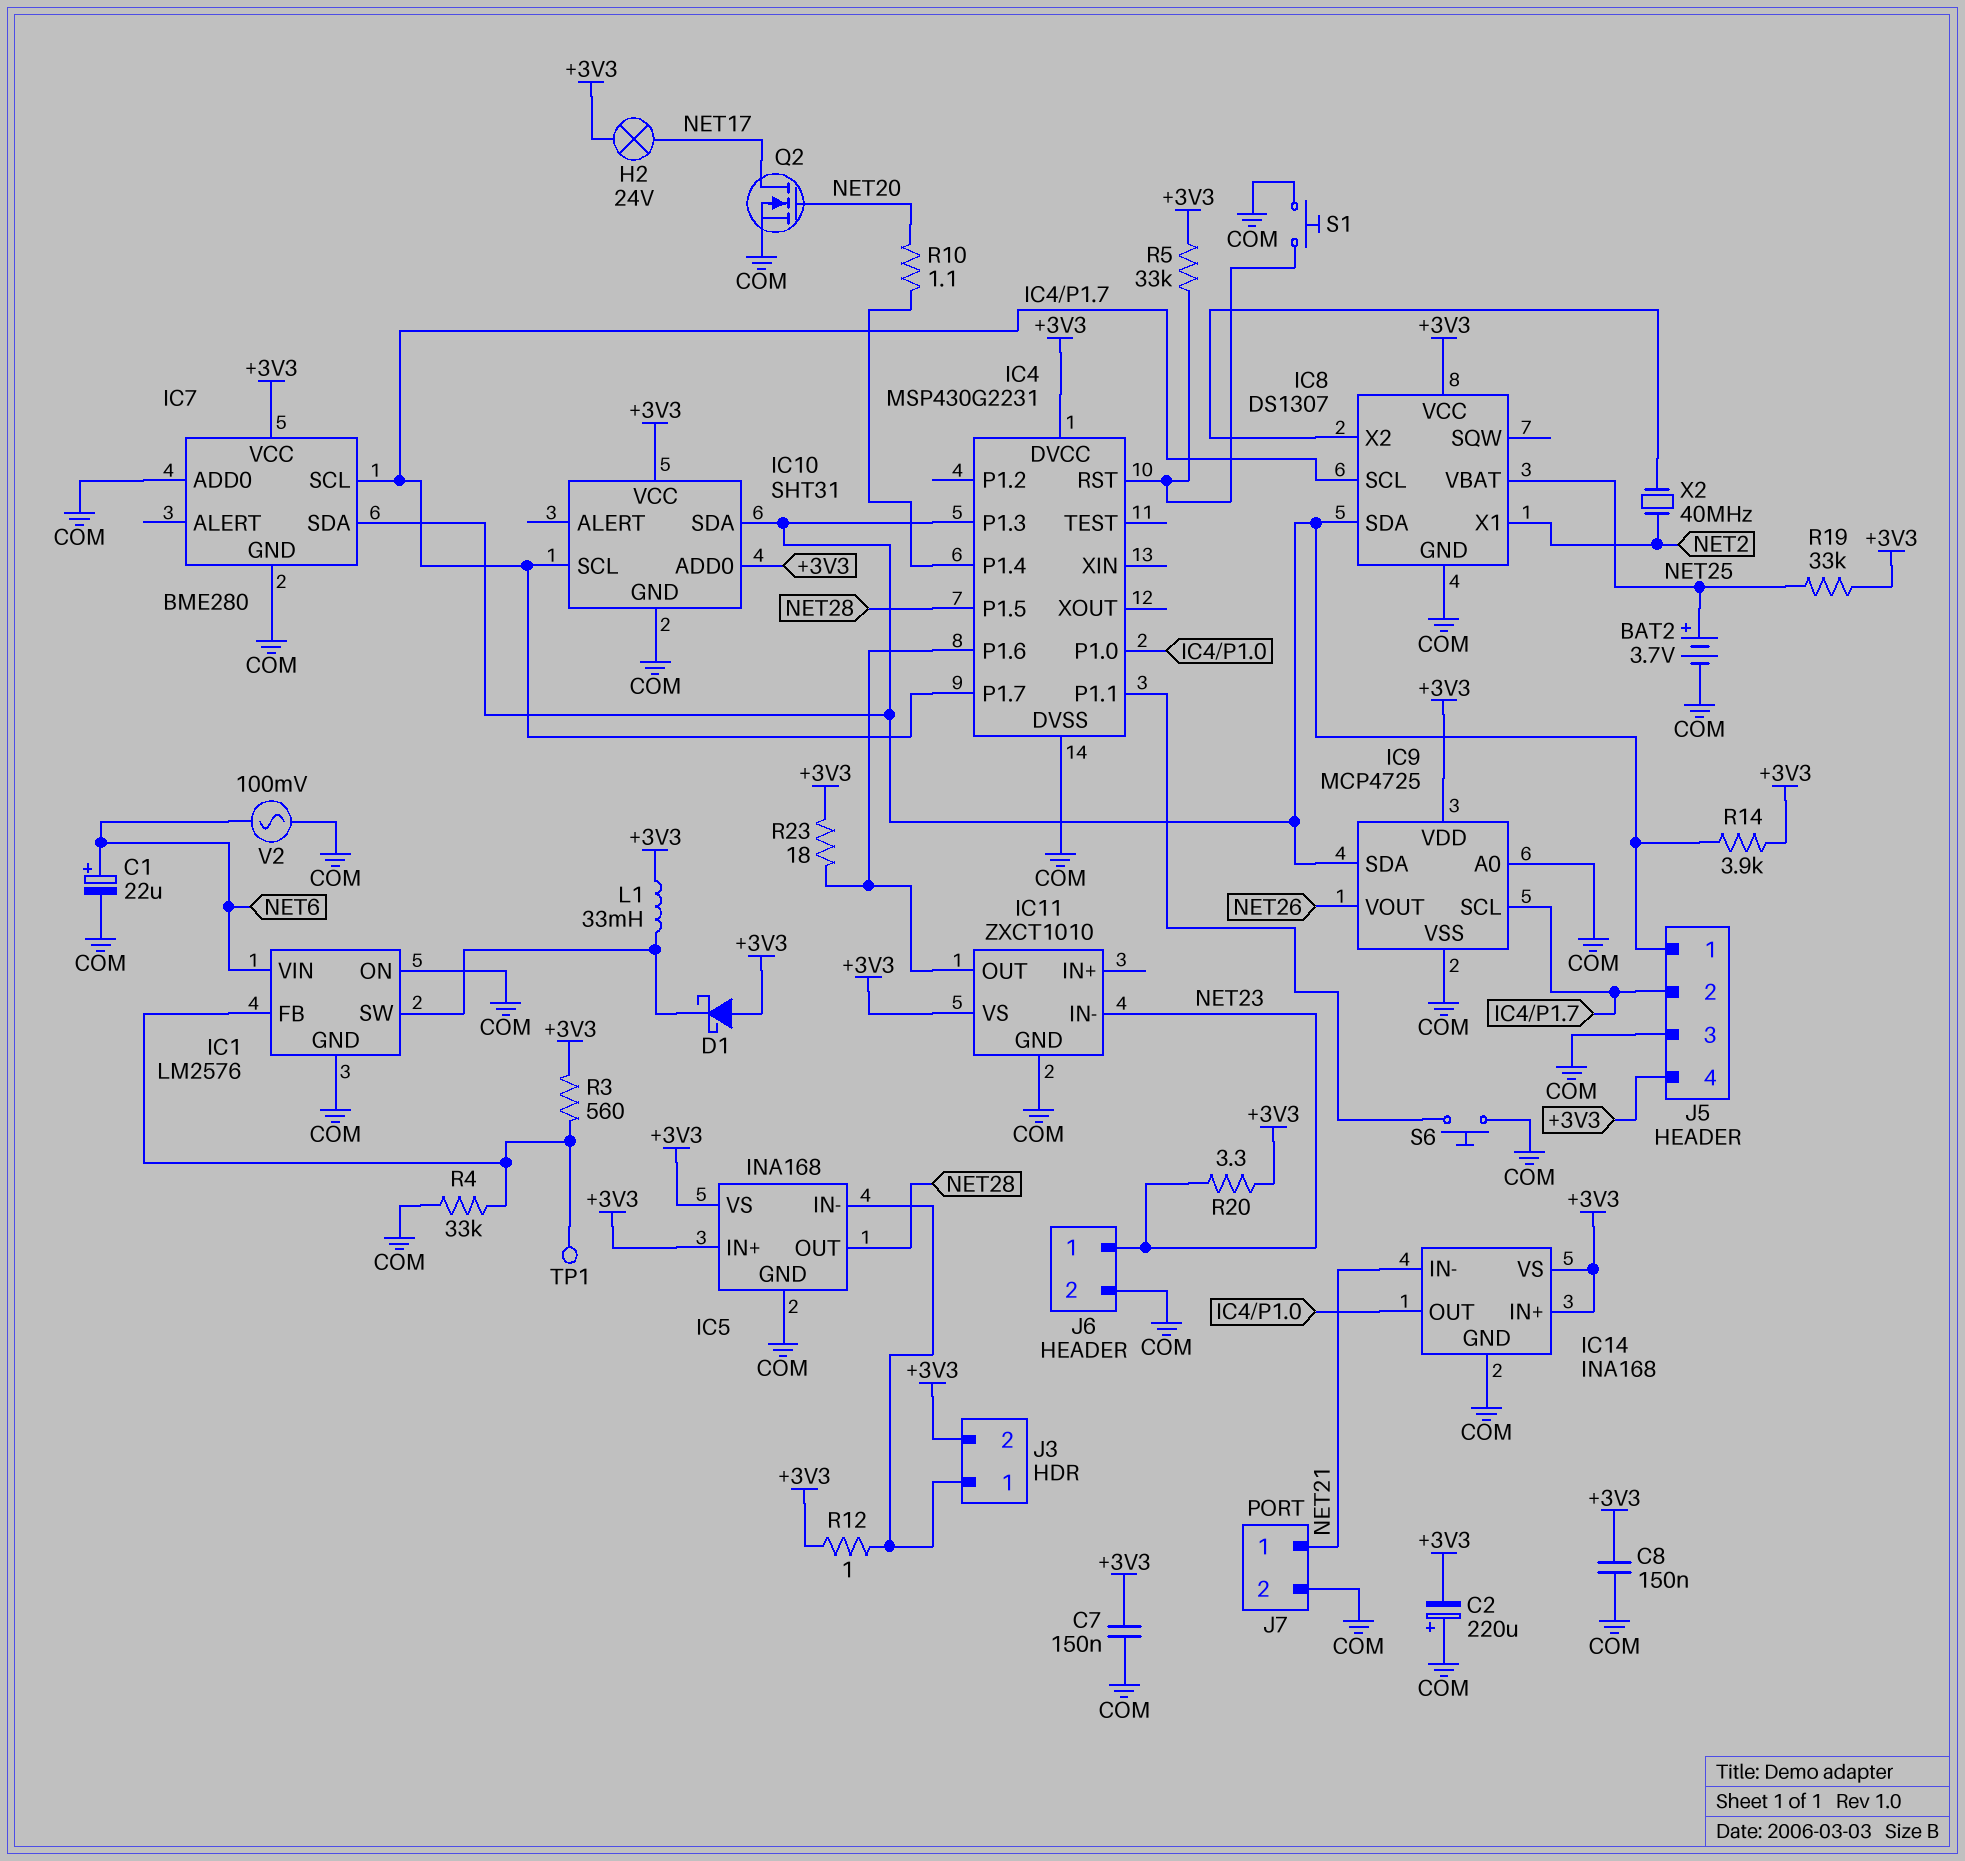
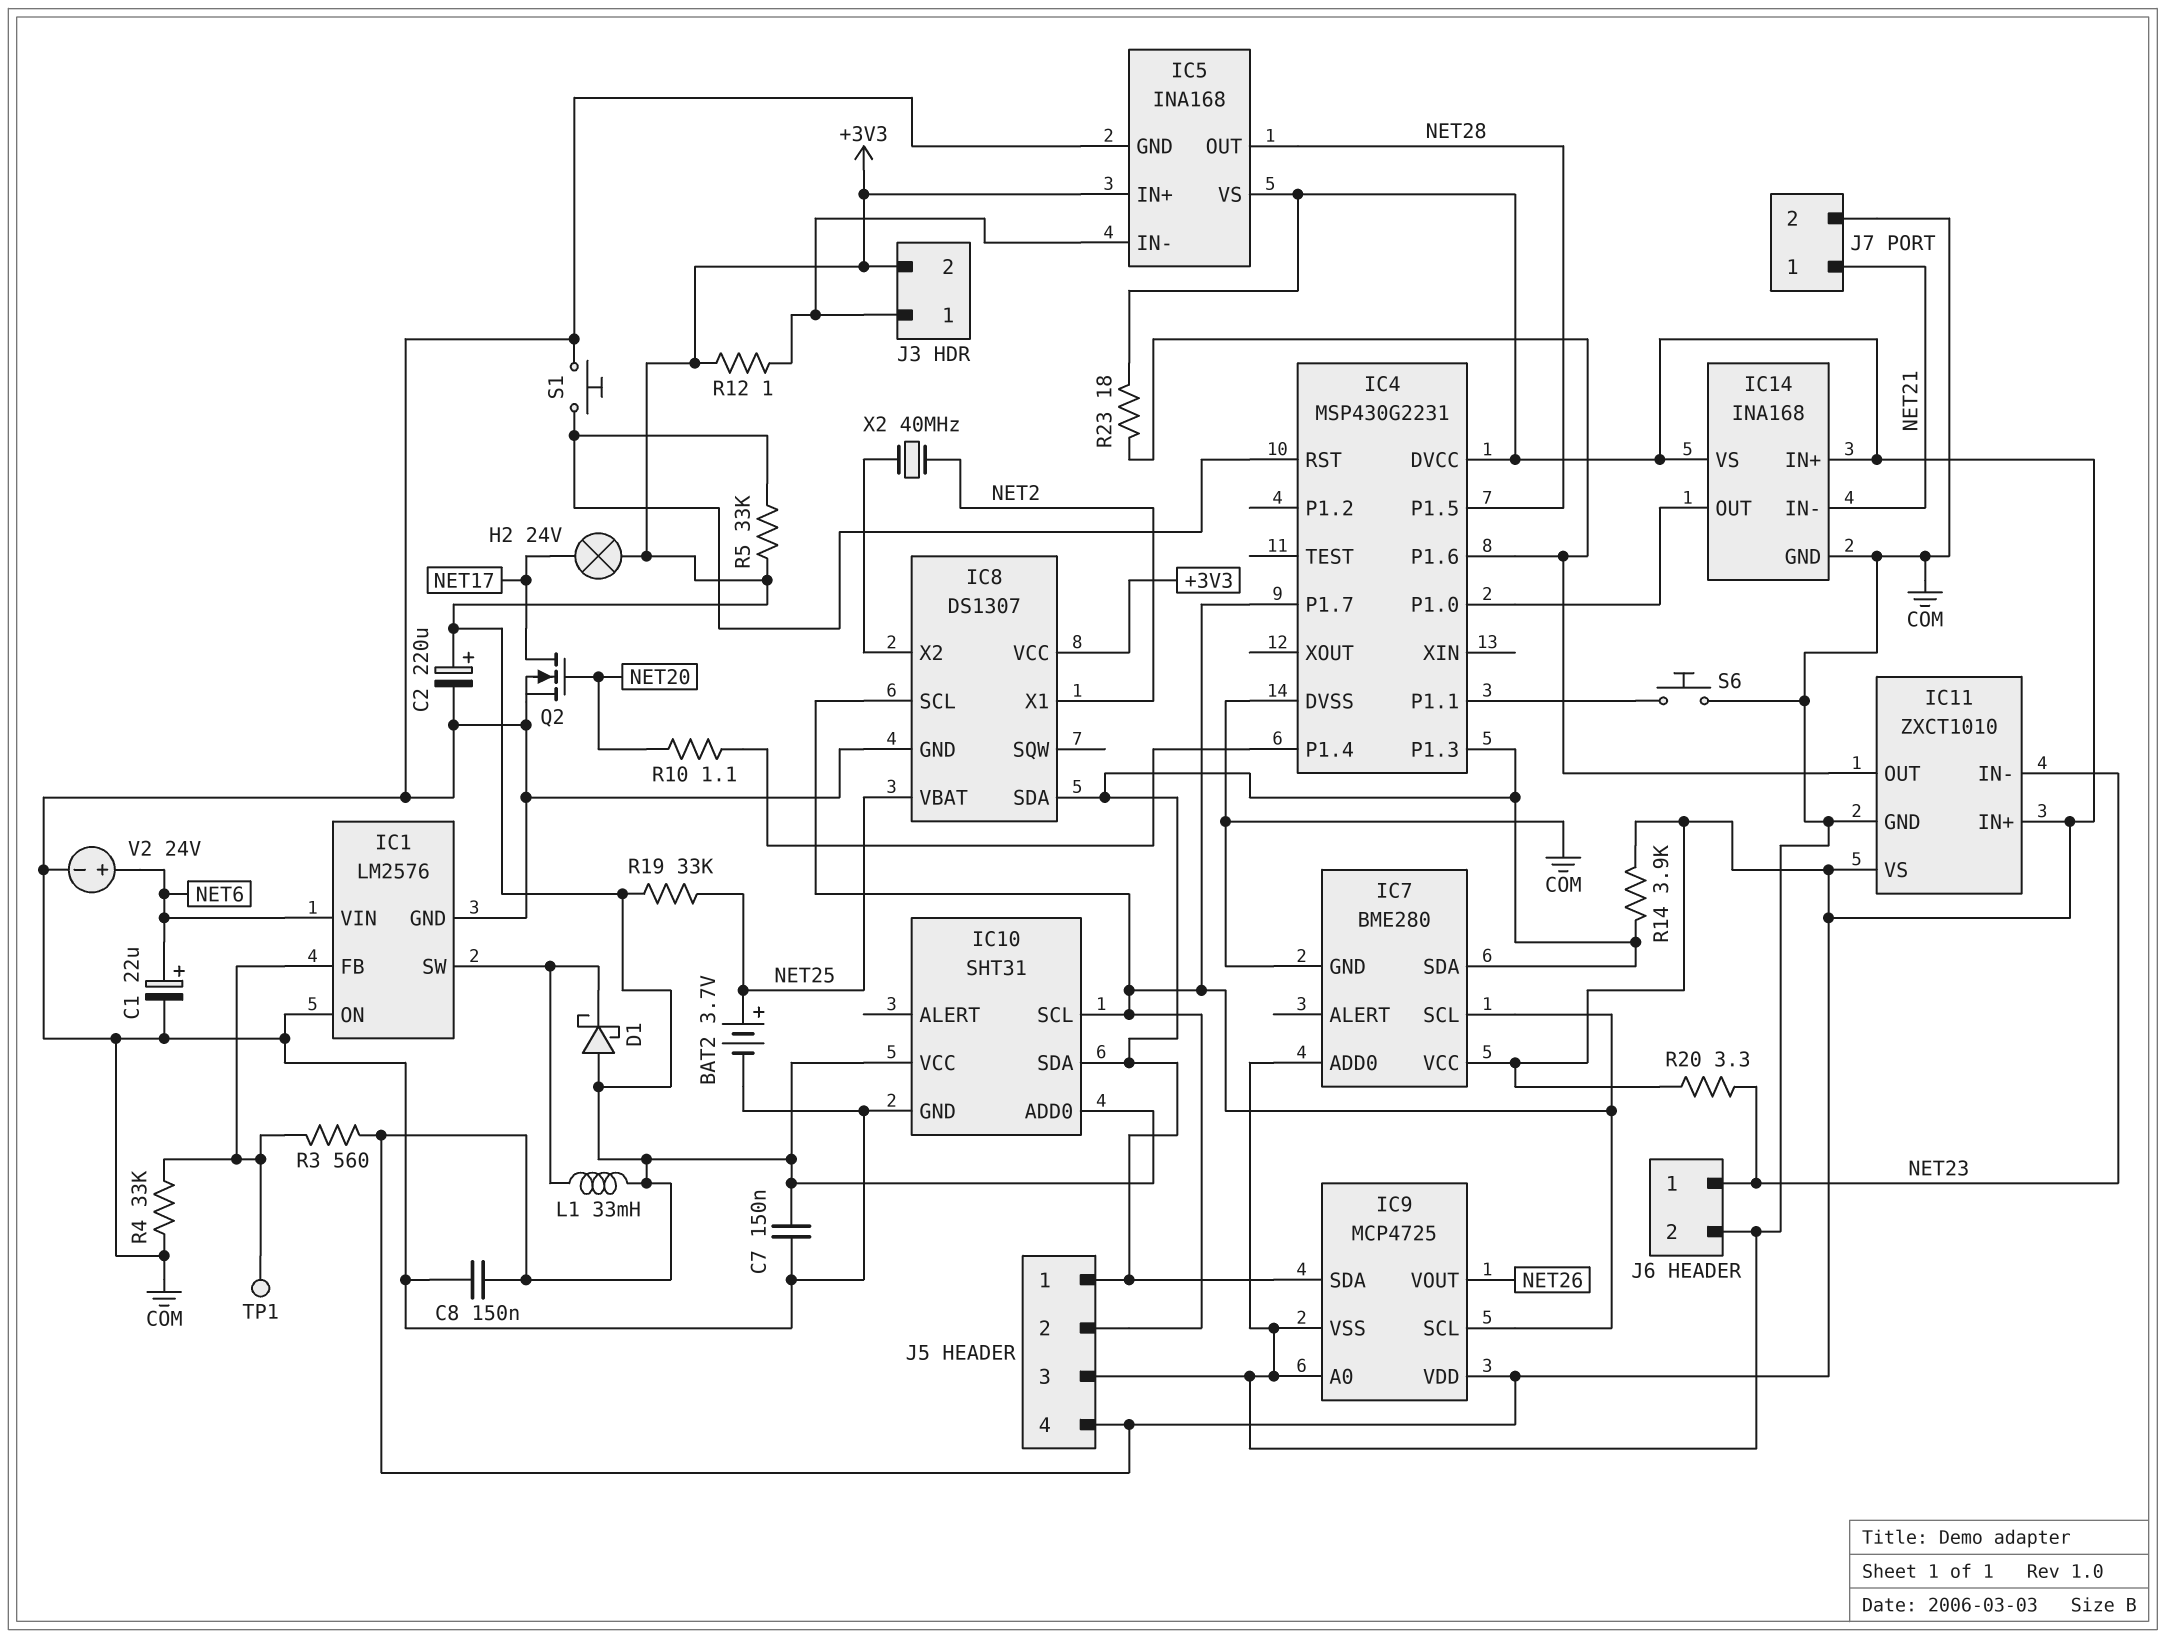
C2: 220uF (plus COM, minus +3V3) -> 220uF (plus +3V3, minus COM)
IC11 pin IN+: none -> +3V3
V2: AC 100mV (COM, NET6) -> 24V (plus NET6, minus COM)

